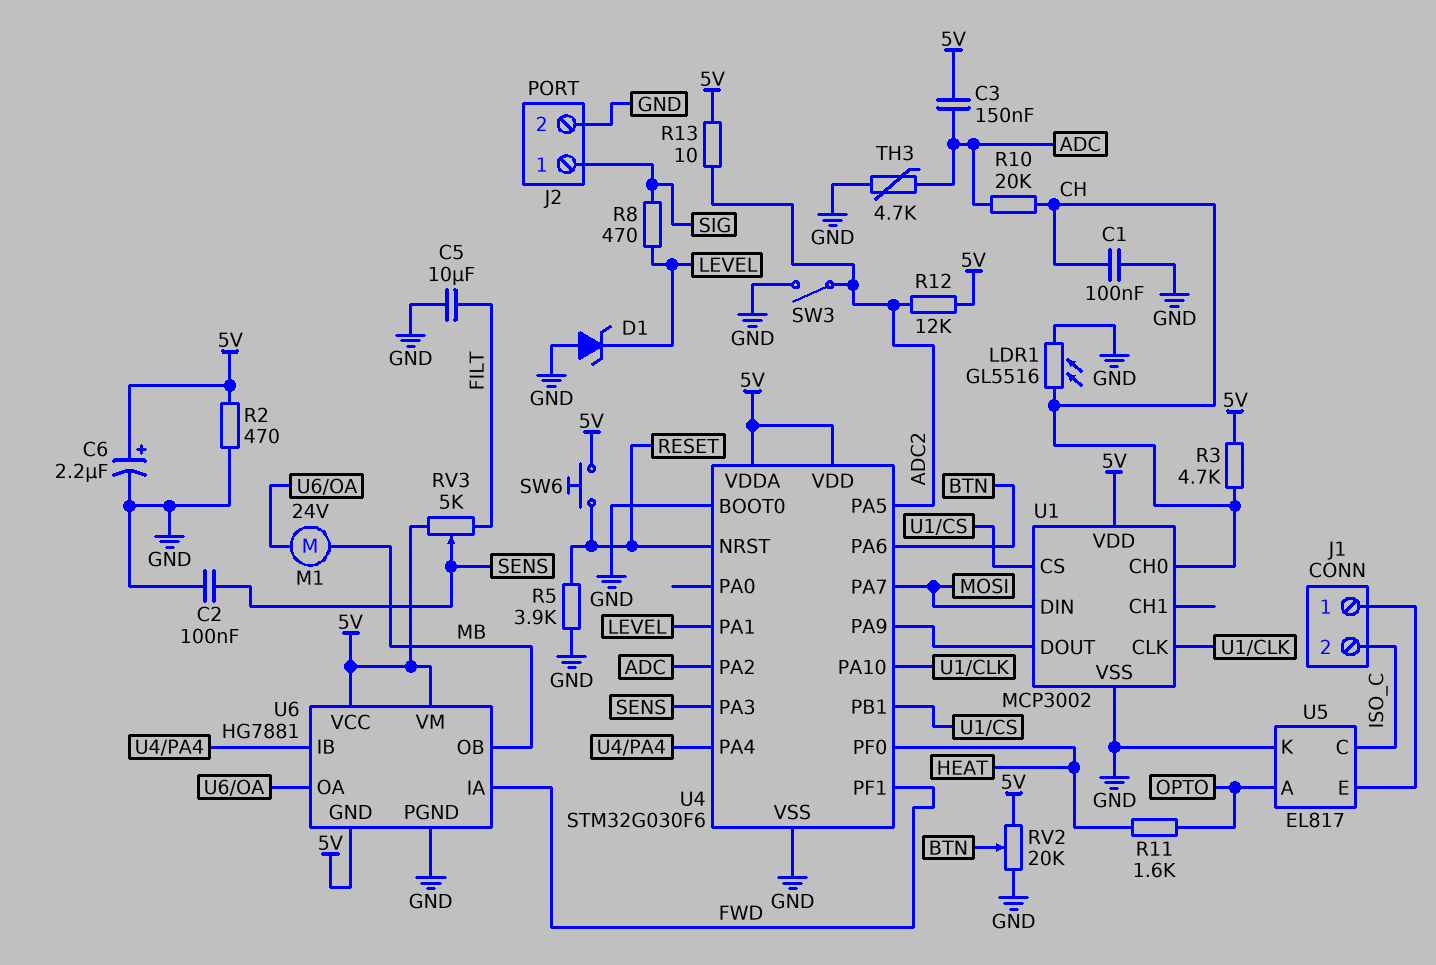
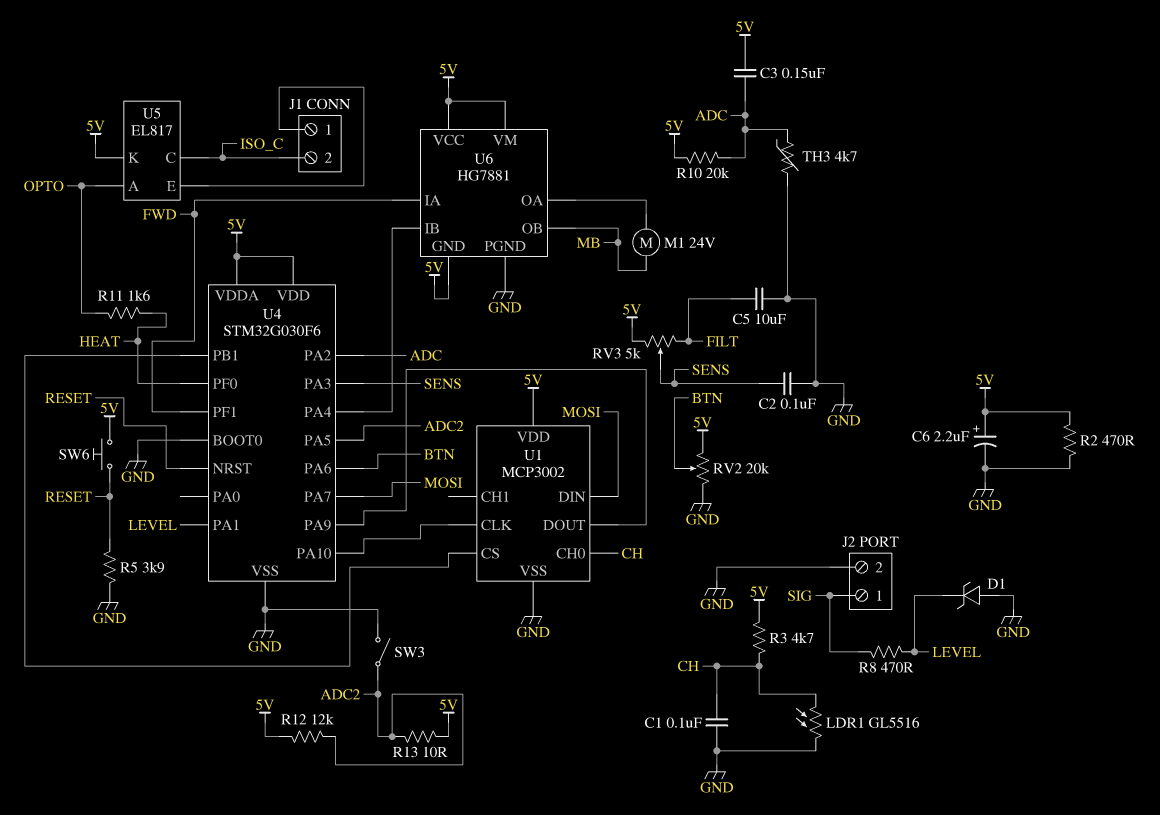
R10: 20k (ADC, CH) -> 20k (5V, ADC)
U5 pin K: GND -> 5V

